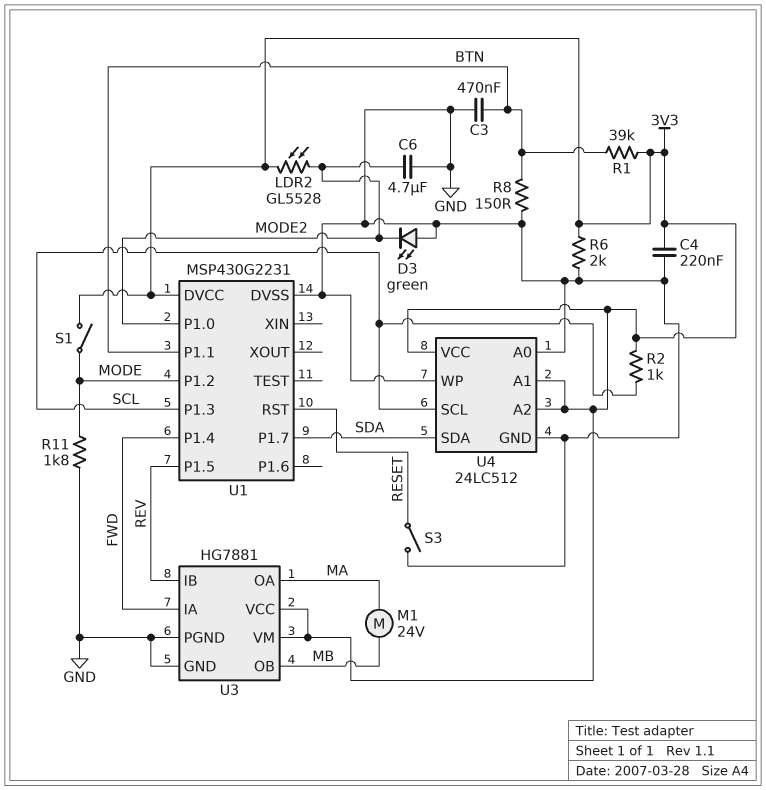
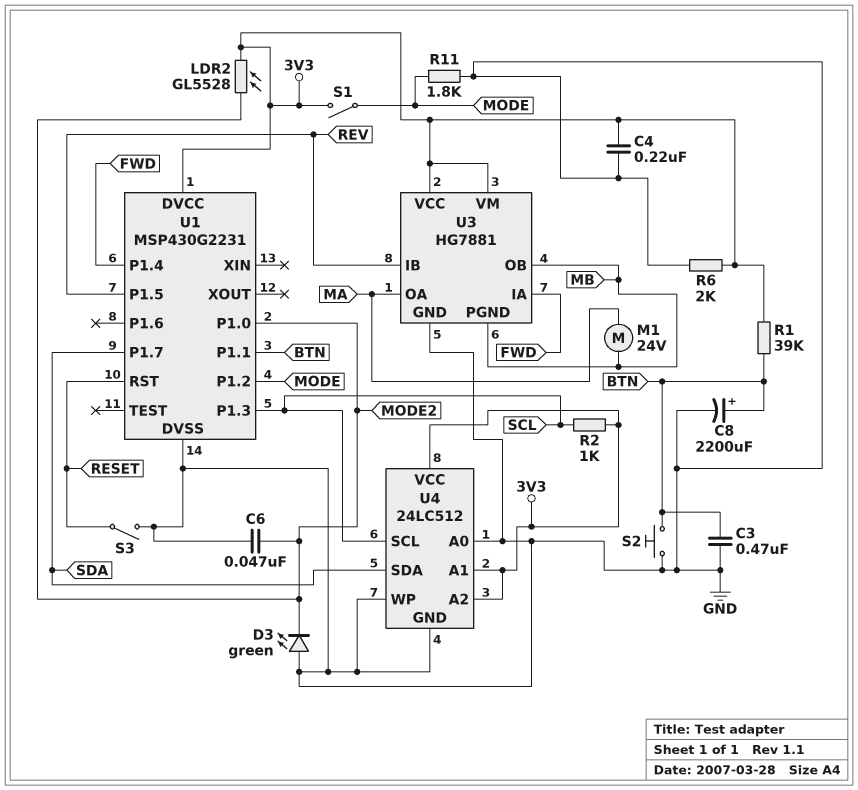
C6: 4.7uF (GND, MODE2) -> 47nF (GND, MODE2)
C8: none -> 2200uF (plus BTN, minus GND)
R8: 150 (BTN, GND) -> none
S2: none -> button (BTN, GND)
U3 pin PGND: GND -> MB

